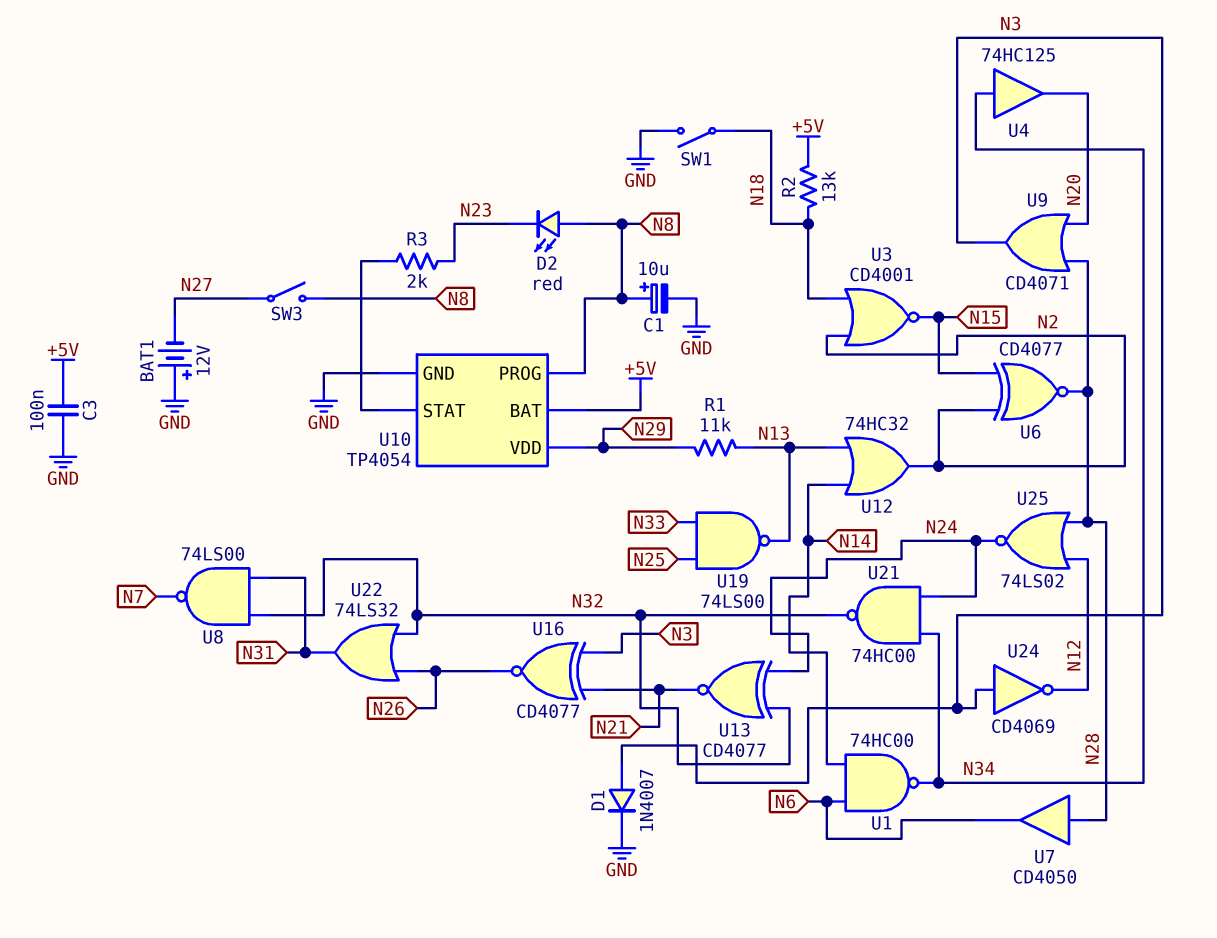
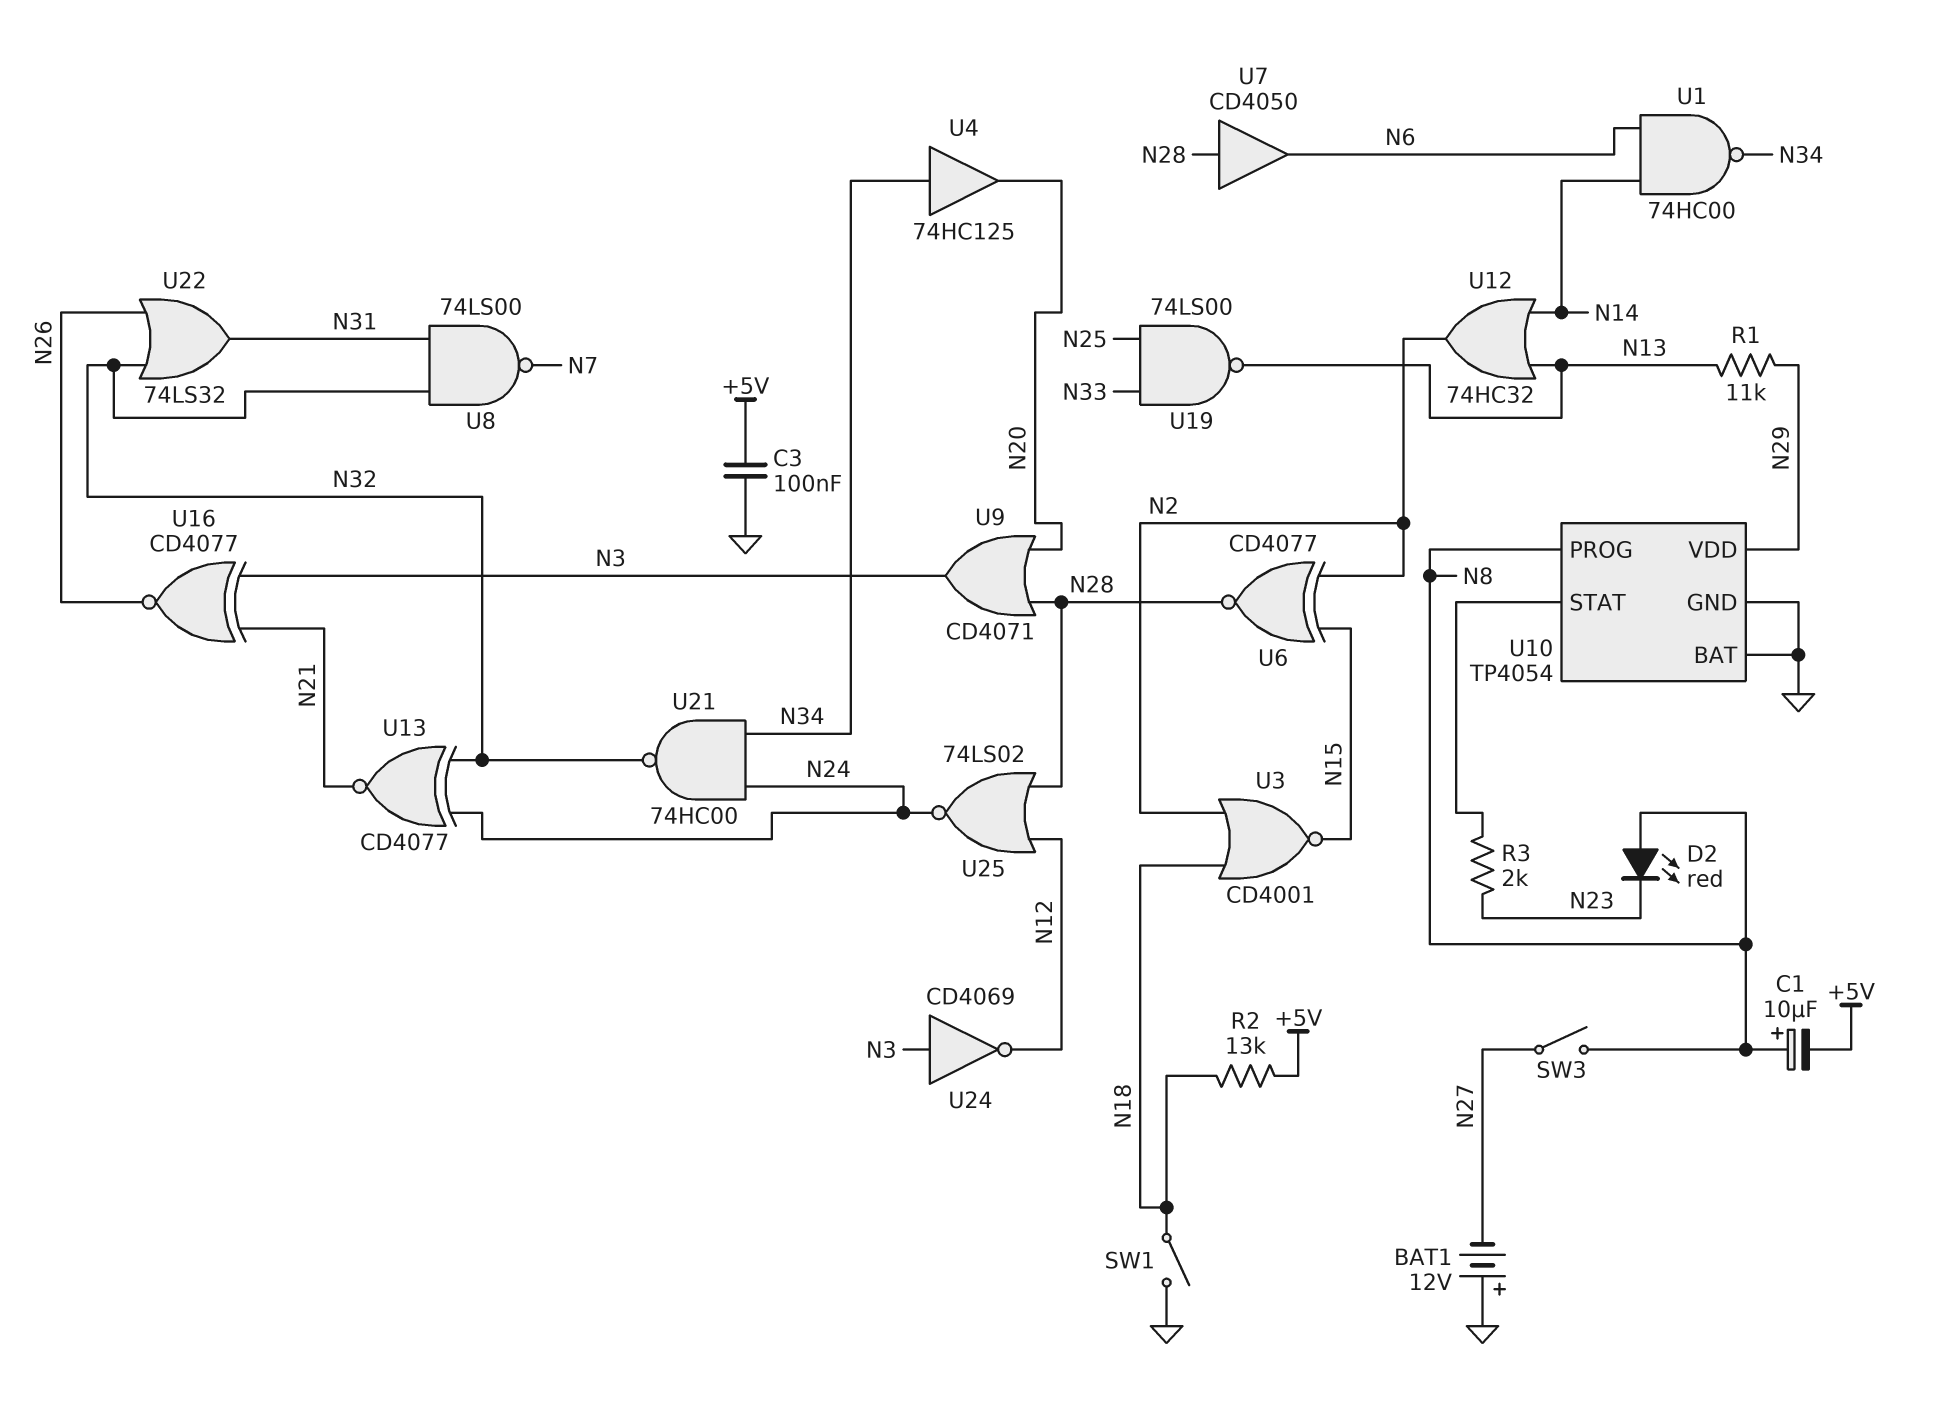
C1: 10uF (plus N8, minus GND) -> 10uF (plus N8, minus +5V)
D1: diode 1N4007 (A N3, K GND) -> none
U10 pin BAT: +5V -> GND

